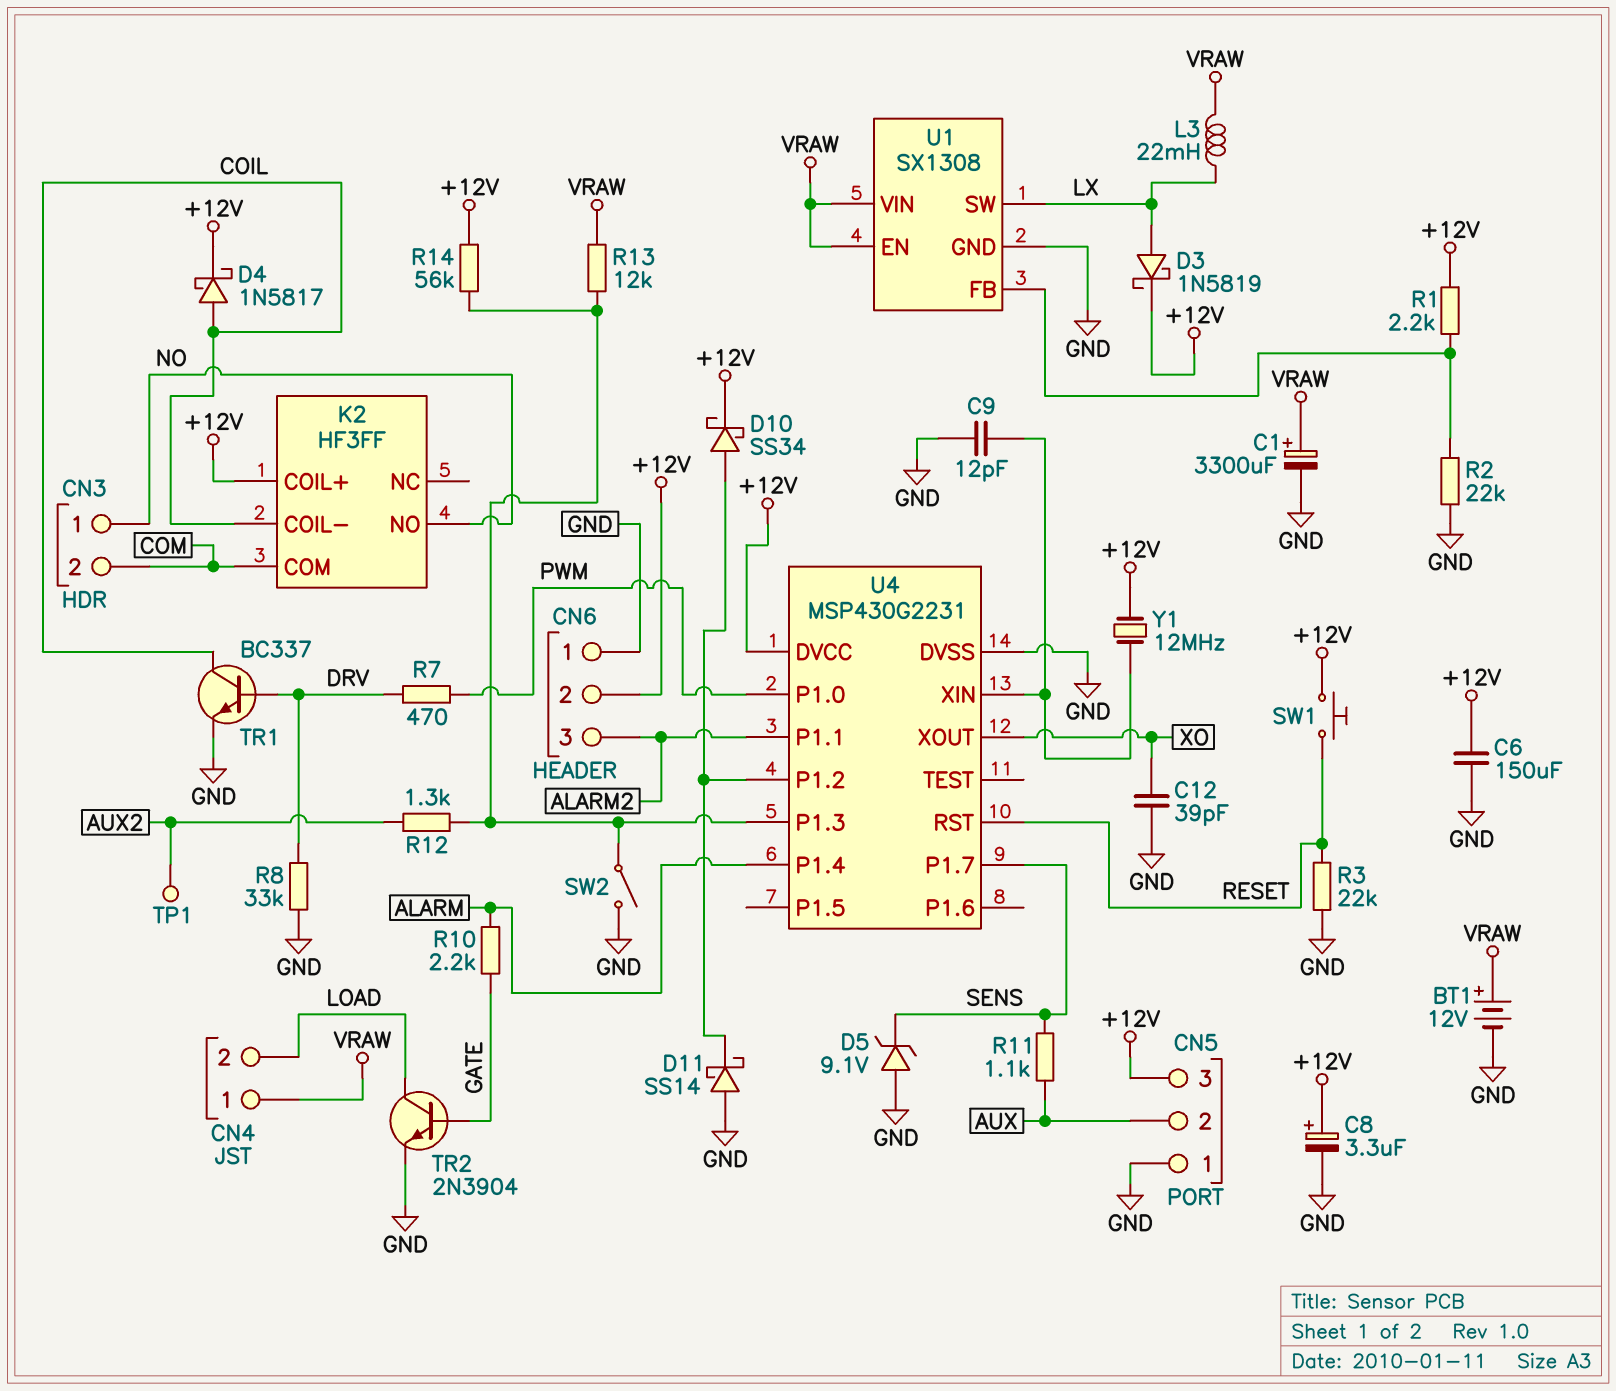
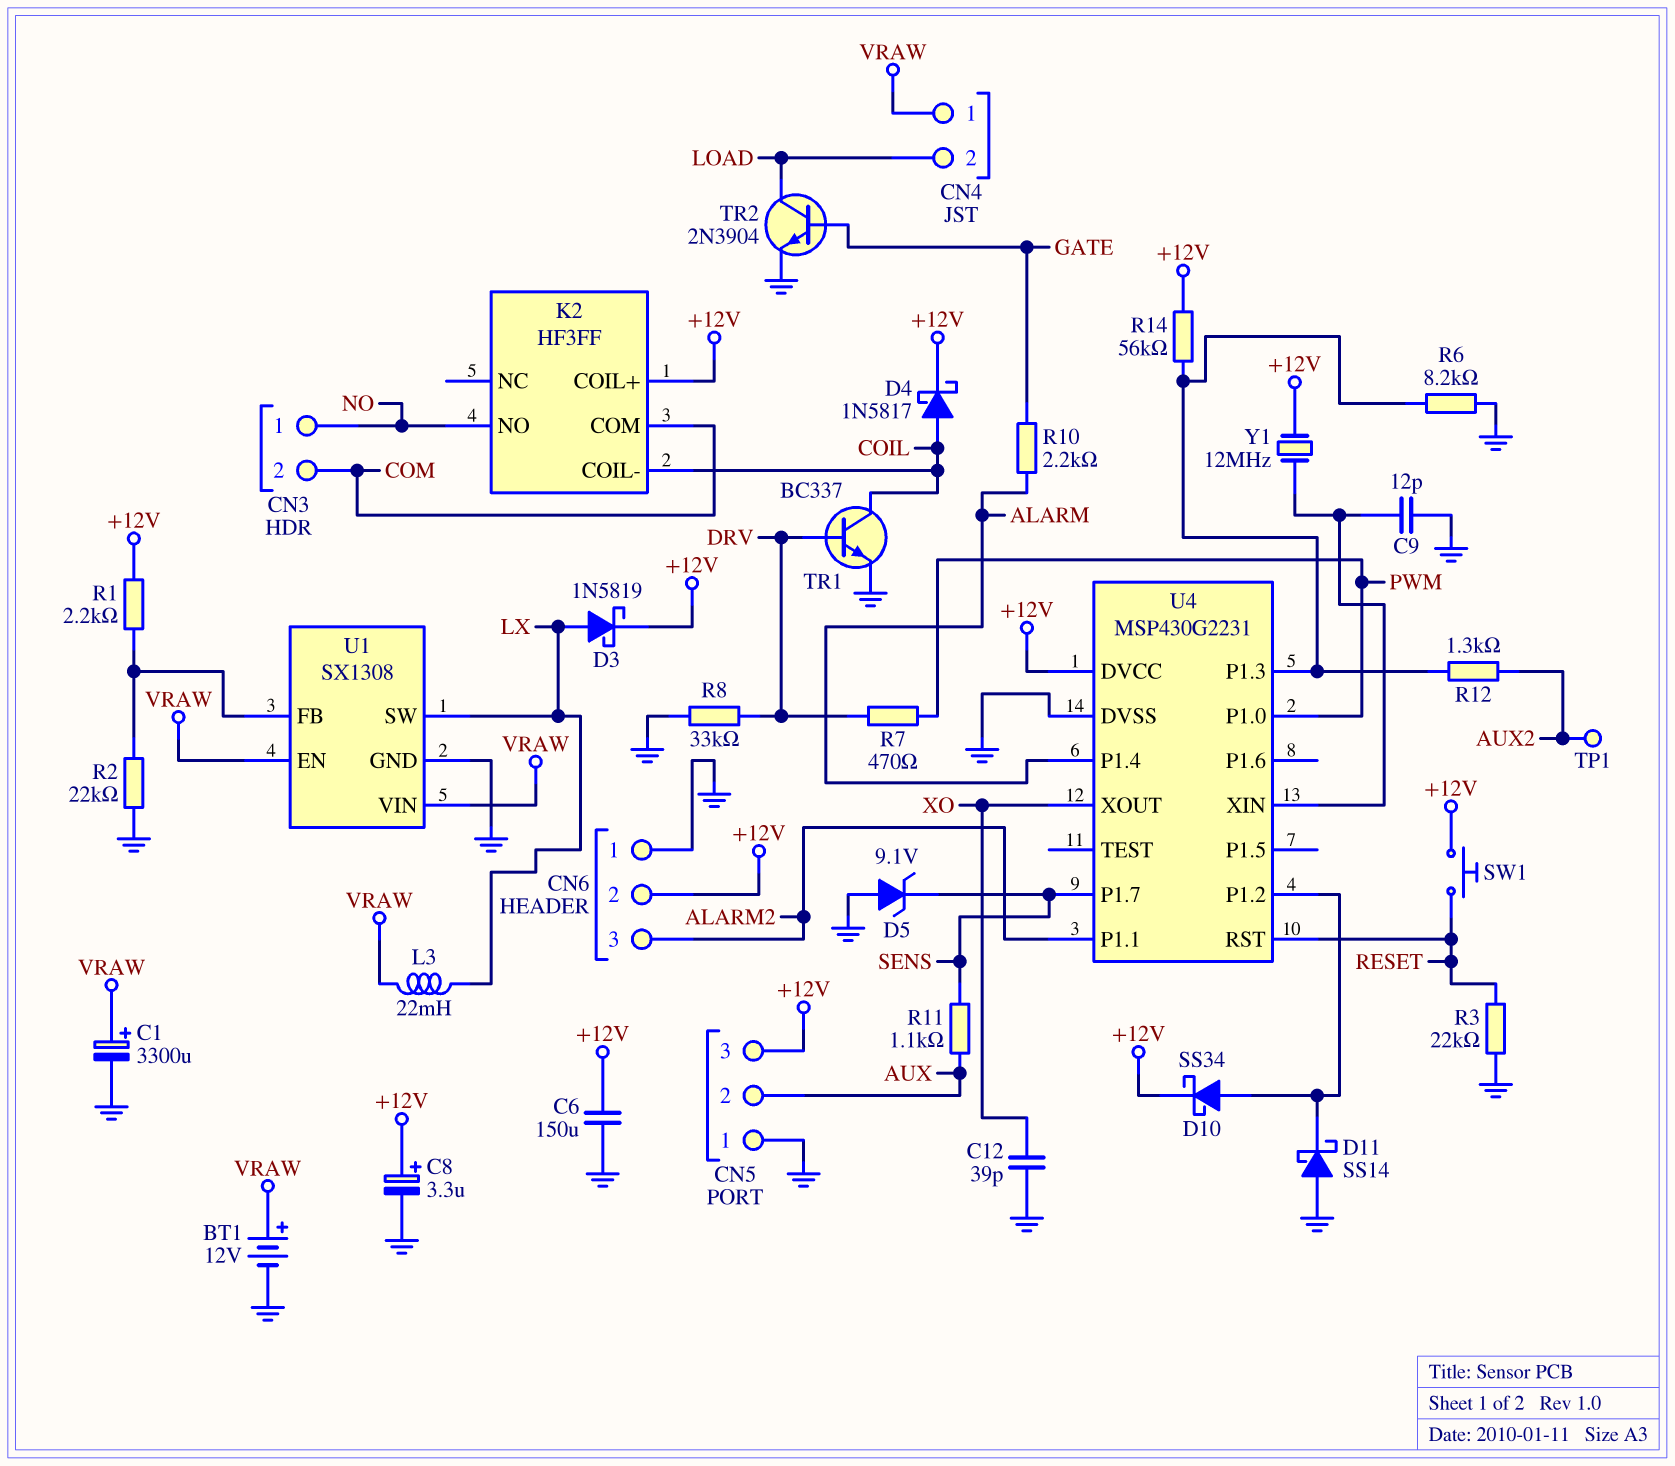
R6: none -> 8.2k (GND, U4/P1.3)
R13: 12k (U4/P1.3, VRAW) -> none
SW2: switch (GND, U4/P1.3) -> none

